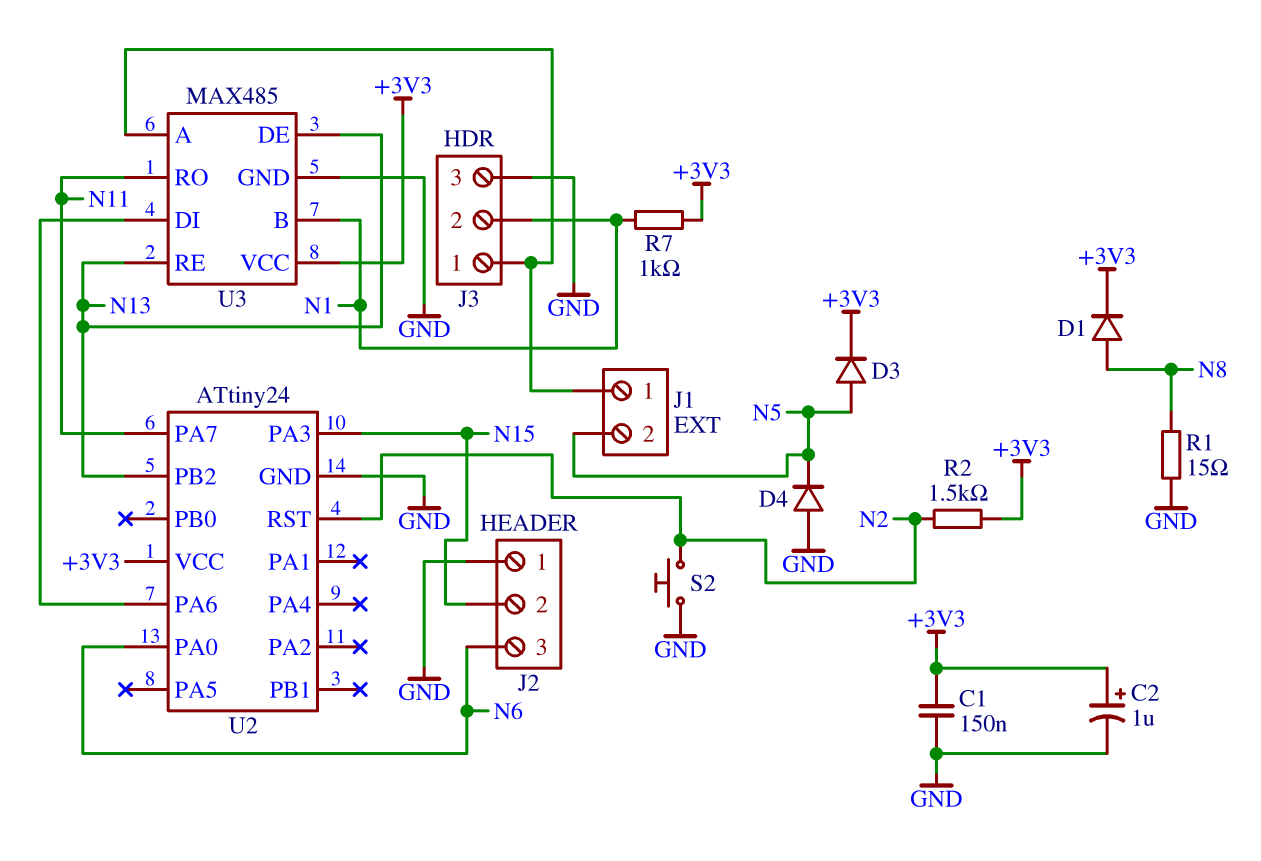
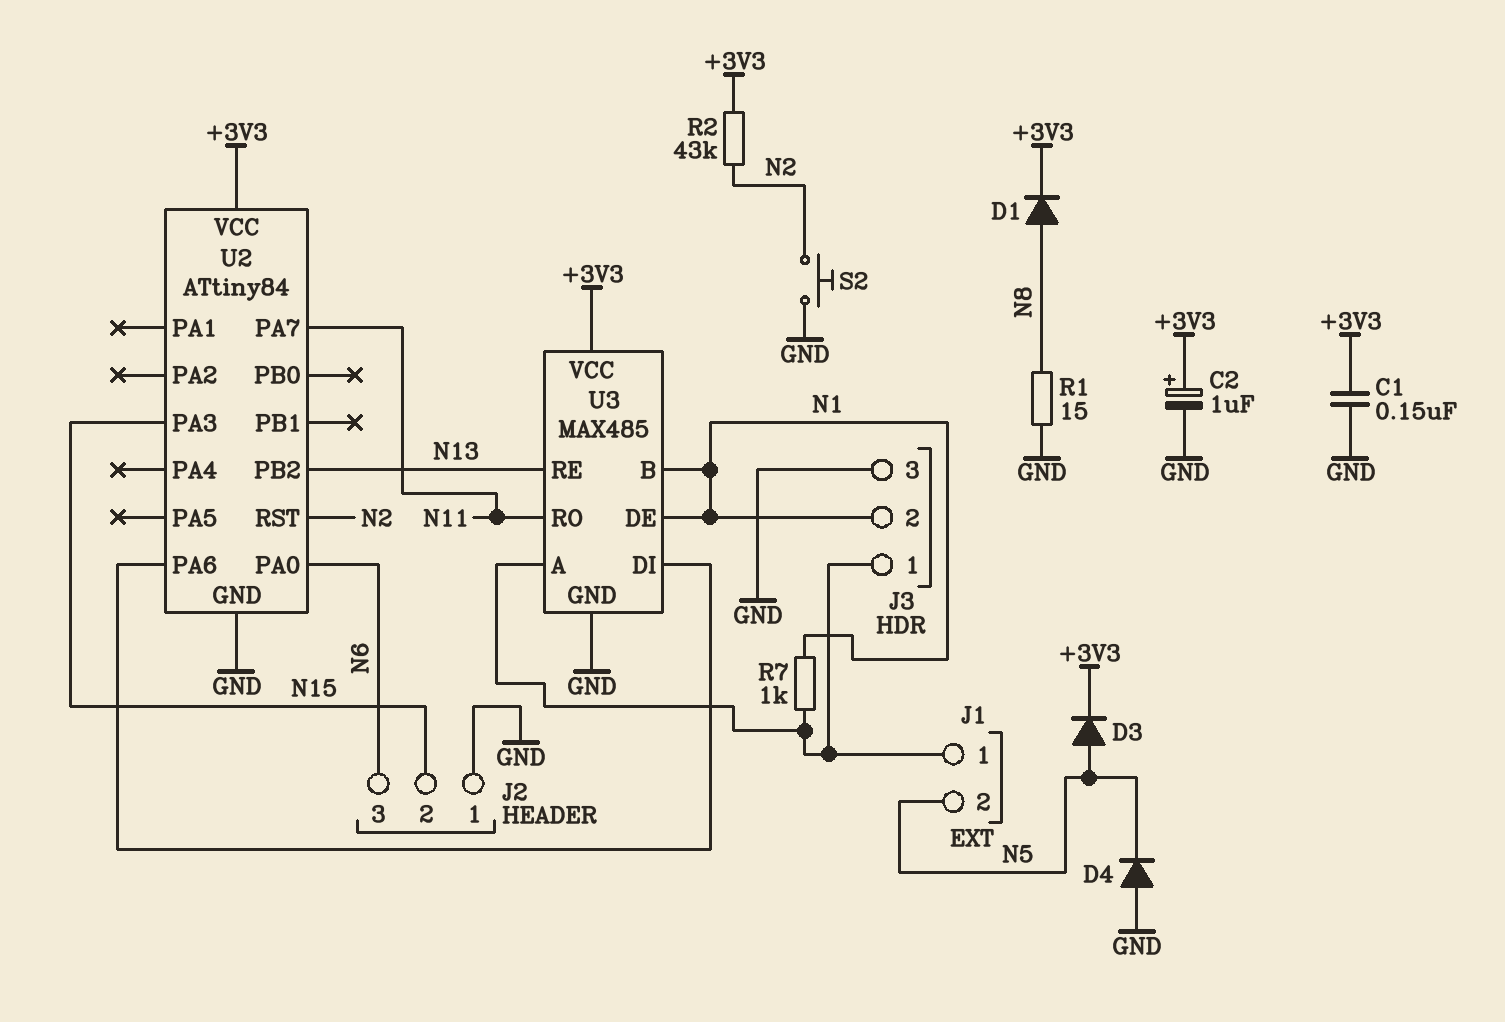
R2: 1.5k (+3V3, N2) -> 43k (+3V3, N2)
R7: 1k (+3V3, N1) -> 1k (J1/1, N1)
U2: ATtiny24 -> ATtiny84
U3 pin DE: N13 -> N1

